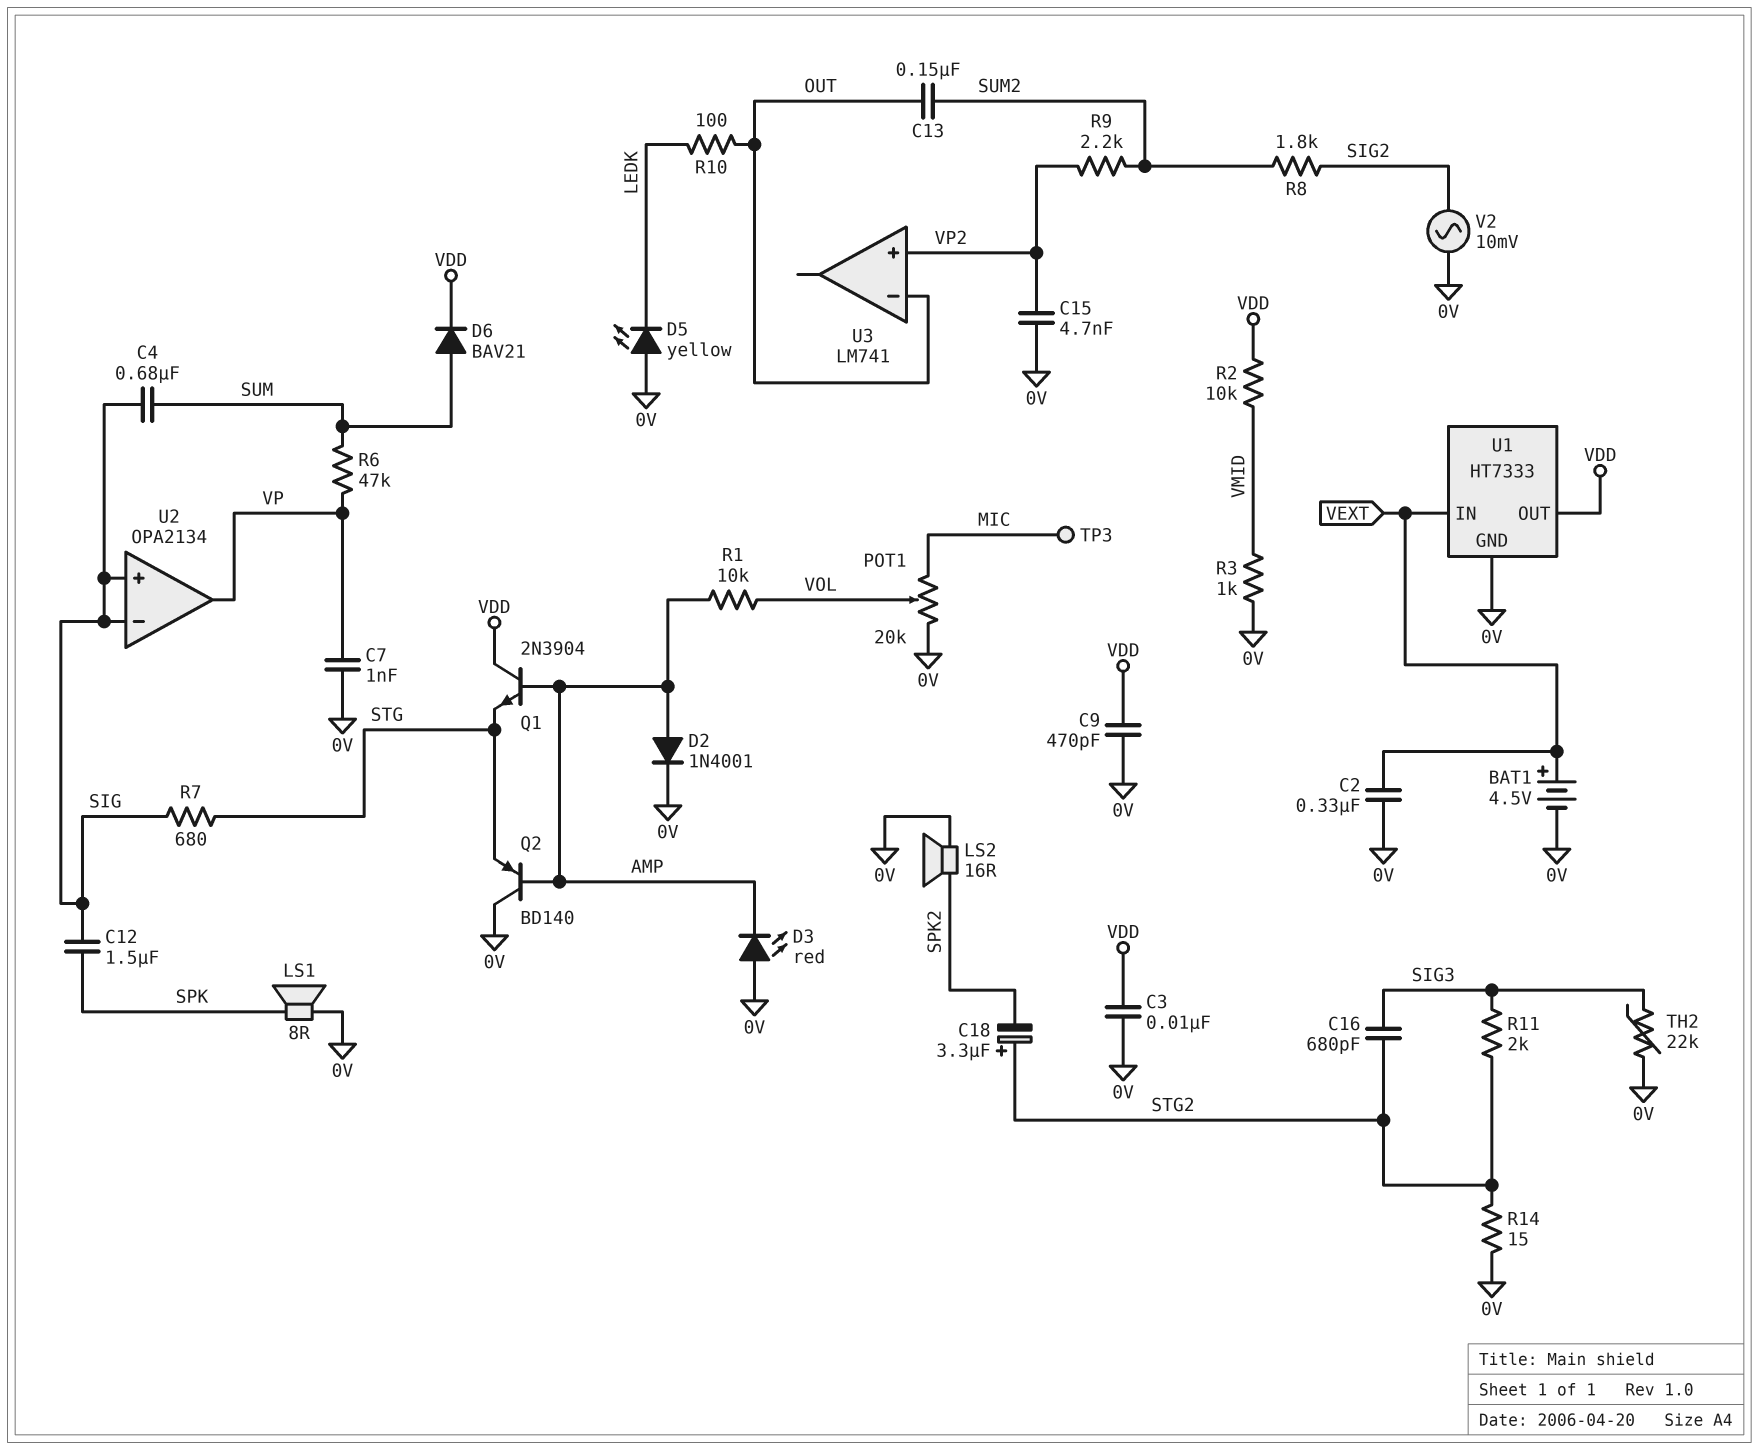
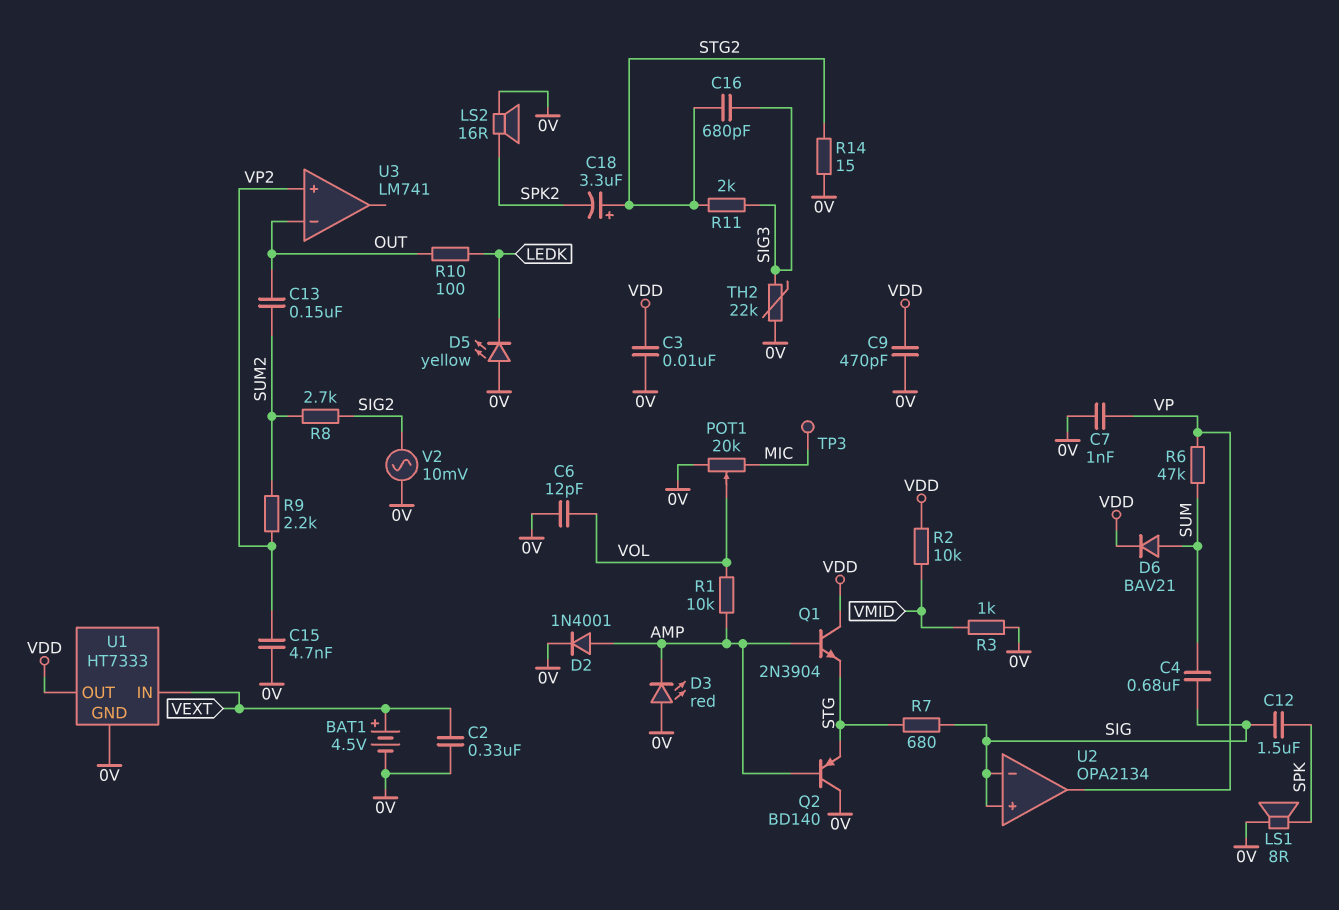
C6: none -> 12pF (0V, VOL)
R8: 1.8k (SIG2, SUM2) -> 2.7k (SIG2, SUM2)

